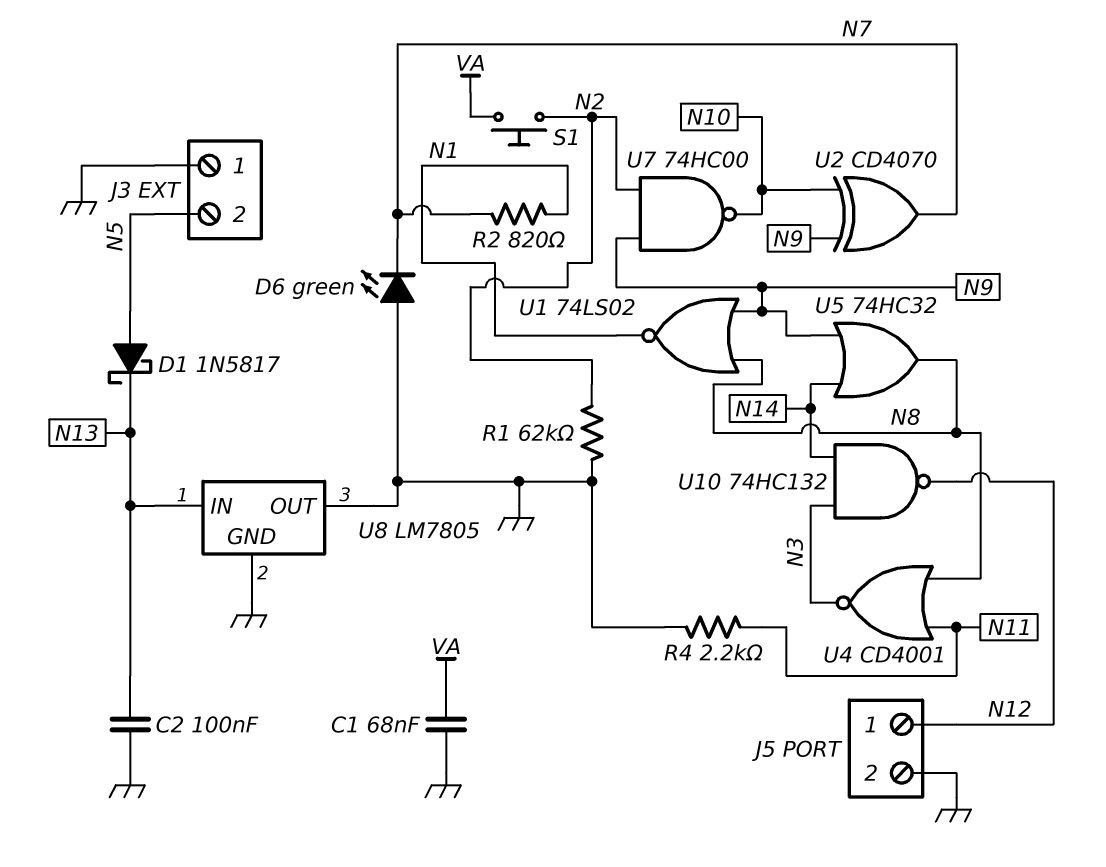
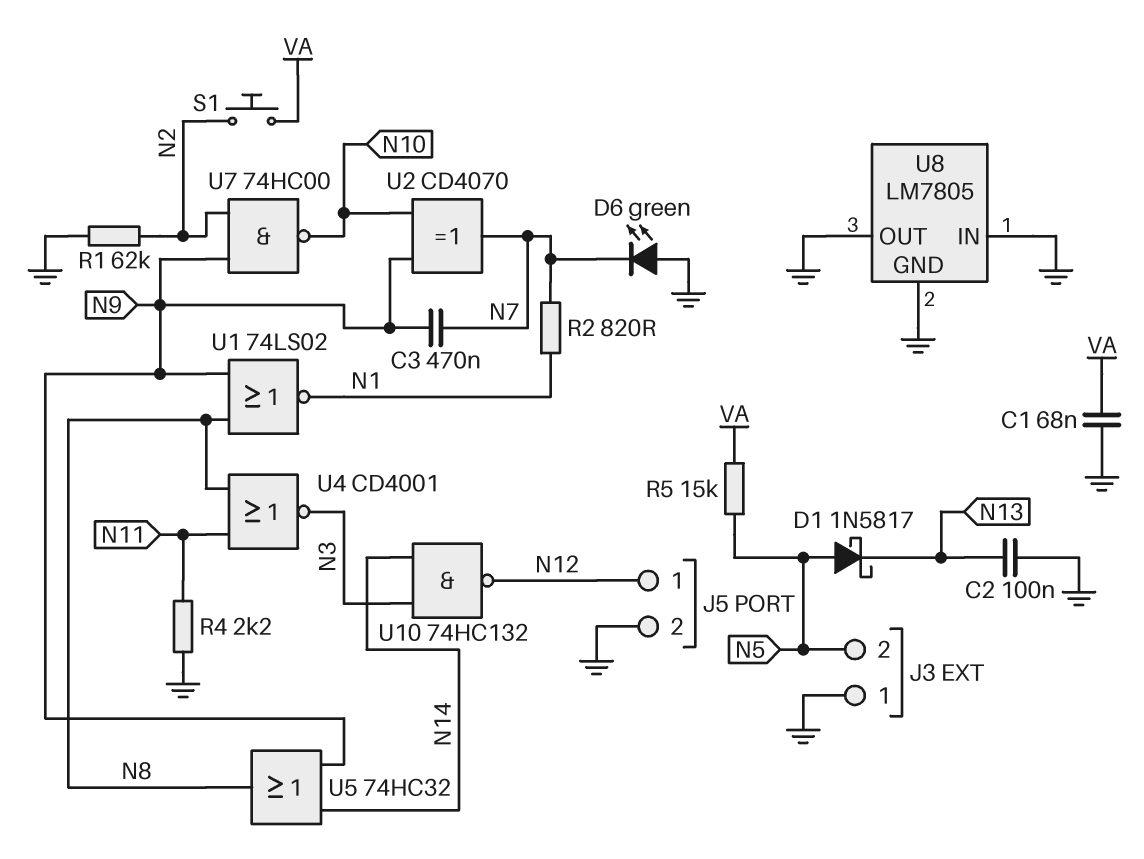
C3: none -> 470nF (N7, N9)
R5: none -> 15k (N5, VA)
U8 pin IN: N13 -> GND

